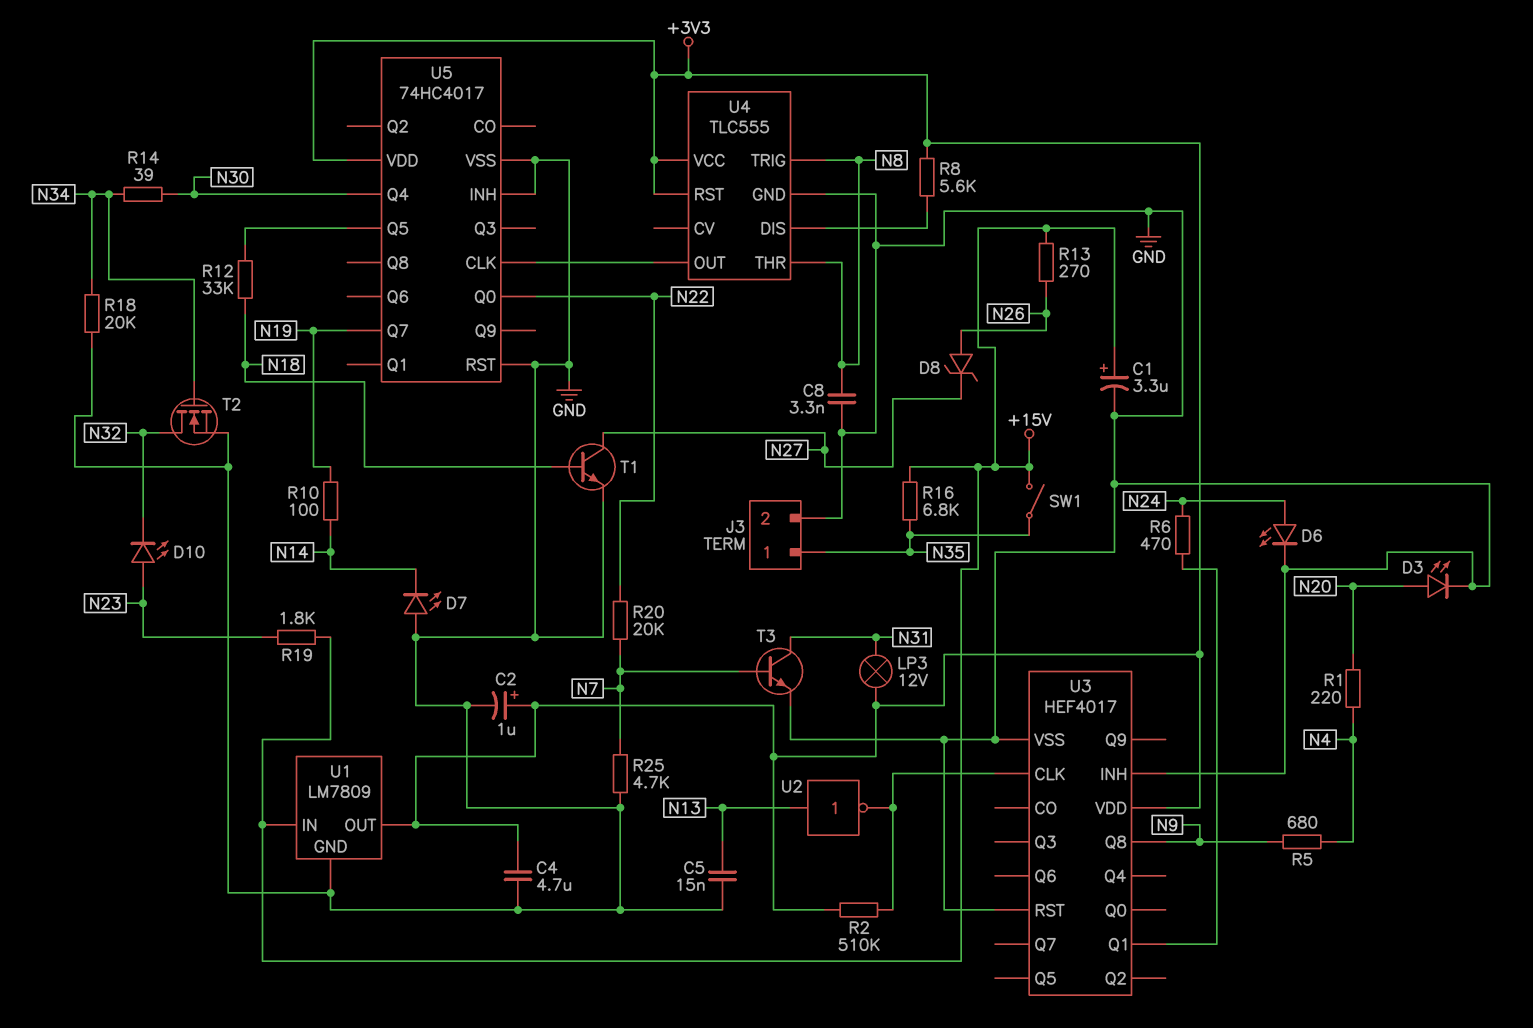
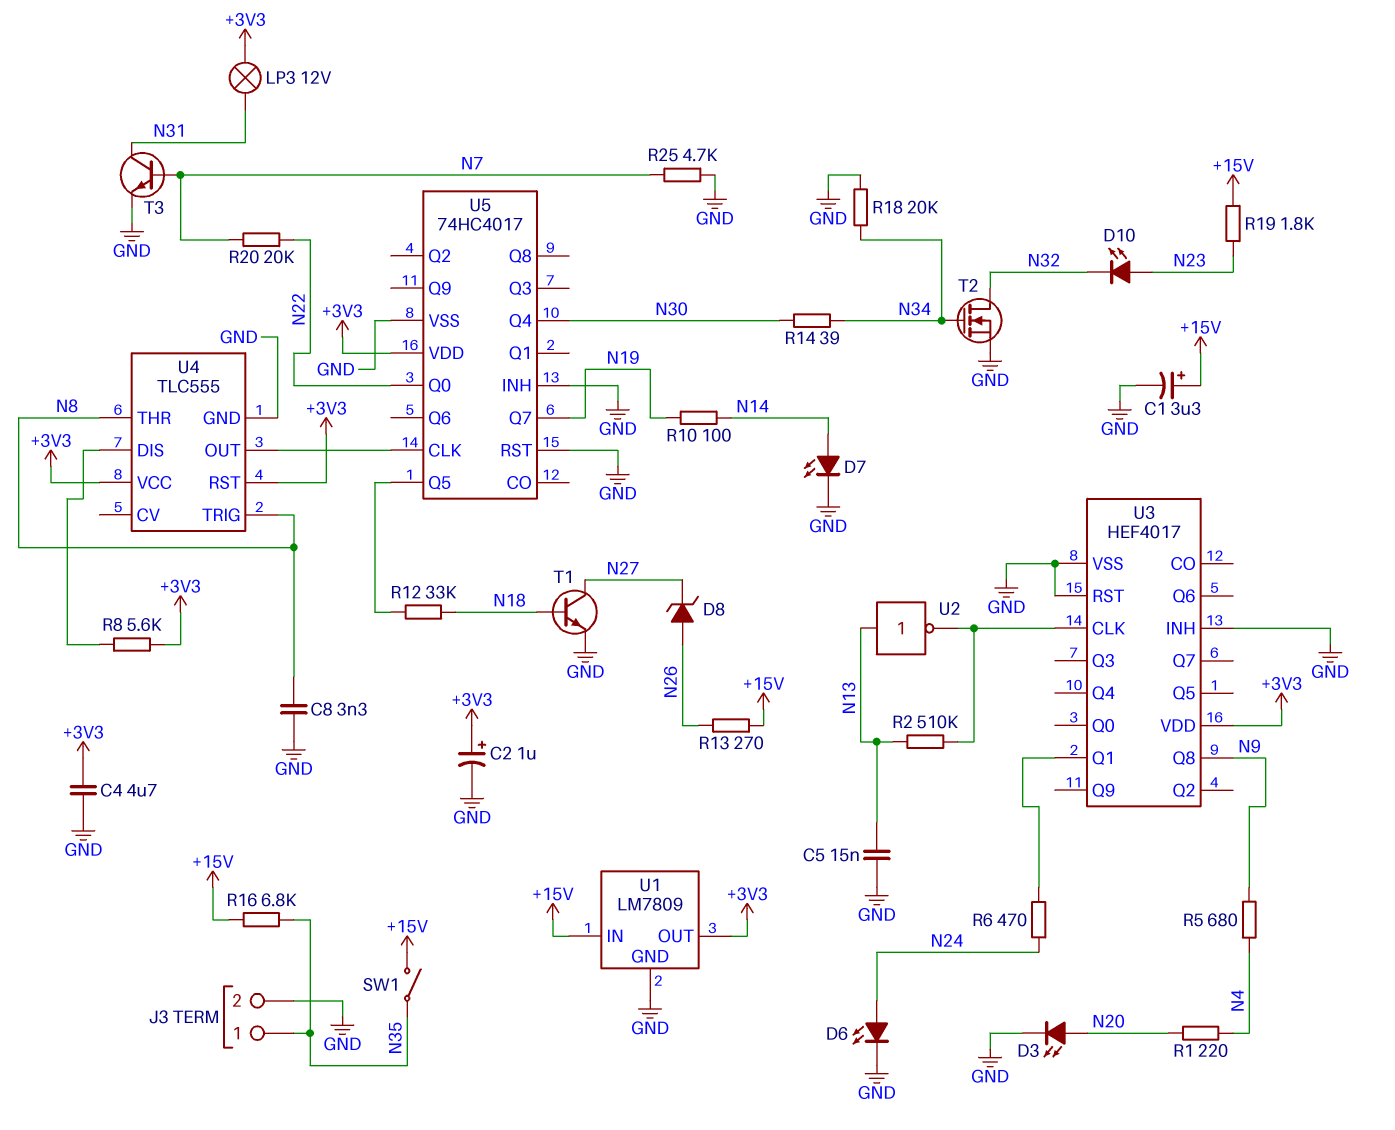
D7: LED (A GND, K N14) -> LED (A N14, K GND)
R2: 510k (+3V3, U3/CLK) -> 510k (N13, U3/CLK)

